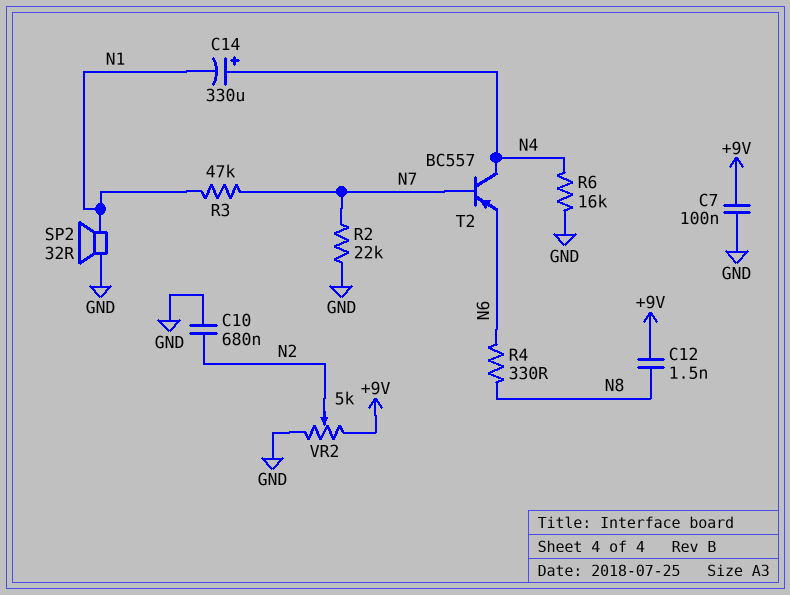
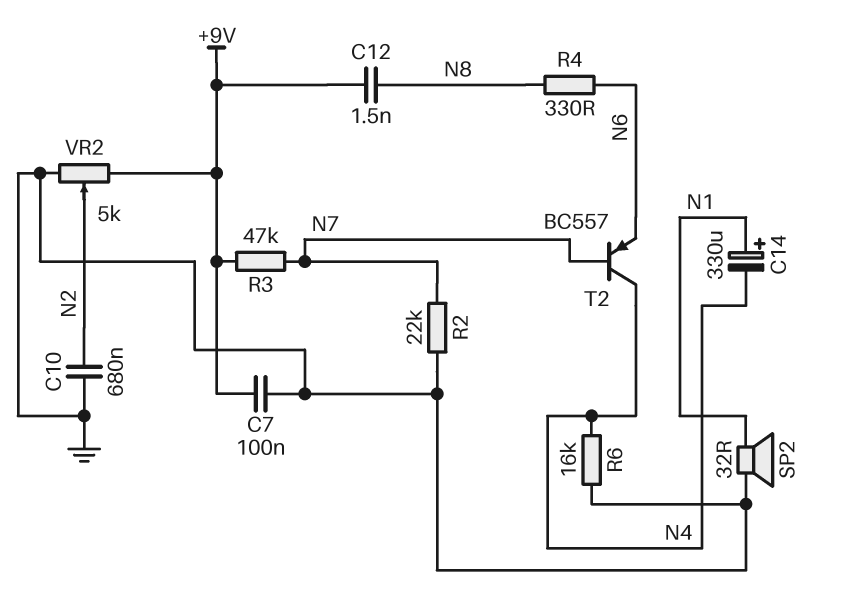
C14: 330uF (plus N4, minus N1) -> 330uF (plus N1, minus N4)
R3: 47k (N1, N7) -> 47k (+9V, N7)

